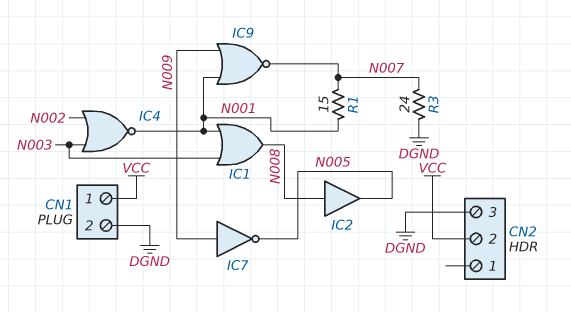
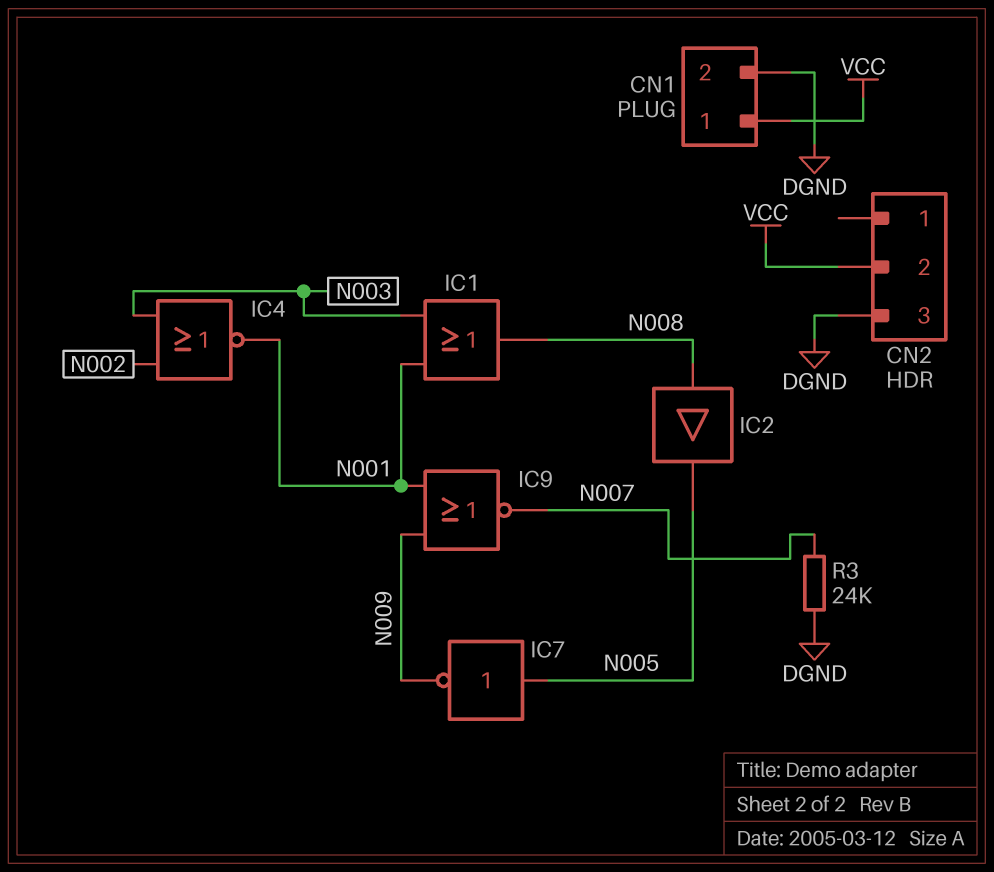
IC7: NOT (in N009, out N005) -> NOT (in N005, out N009)
R1: 15 (N001, N007) -> none
R3: 24 (DGND, N007) -> 24k (DGND, N007)

